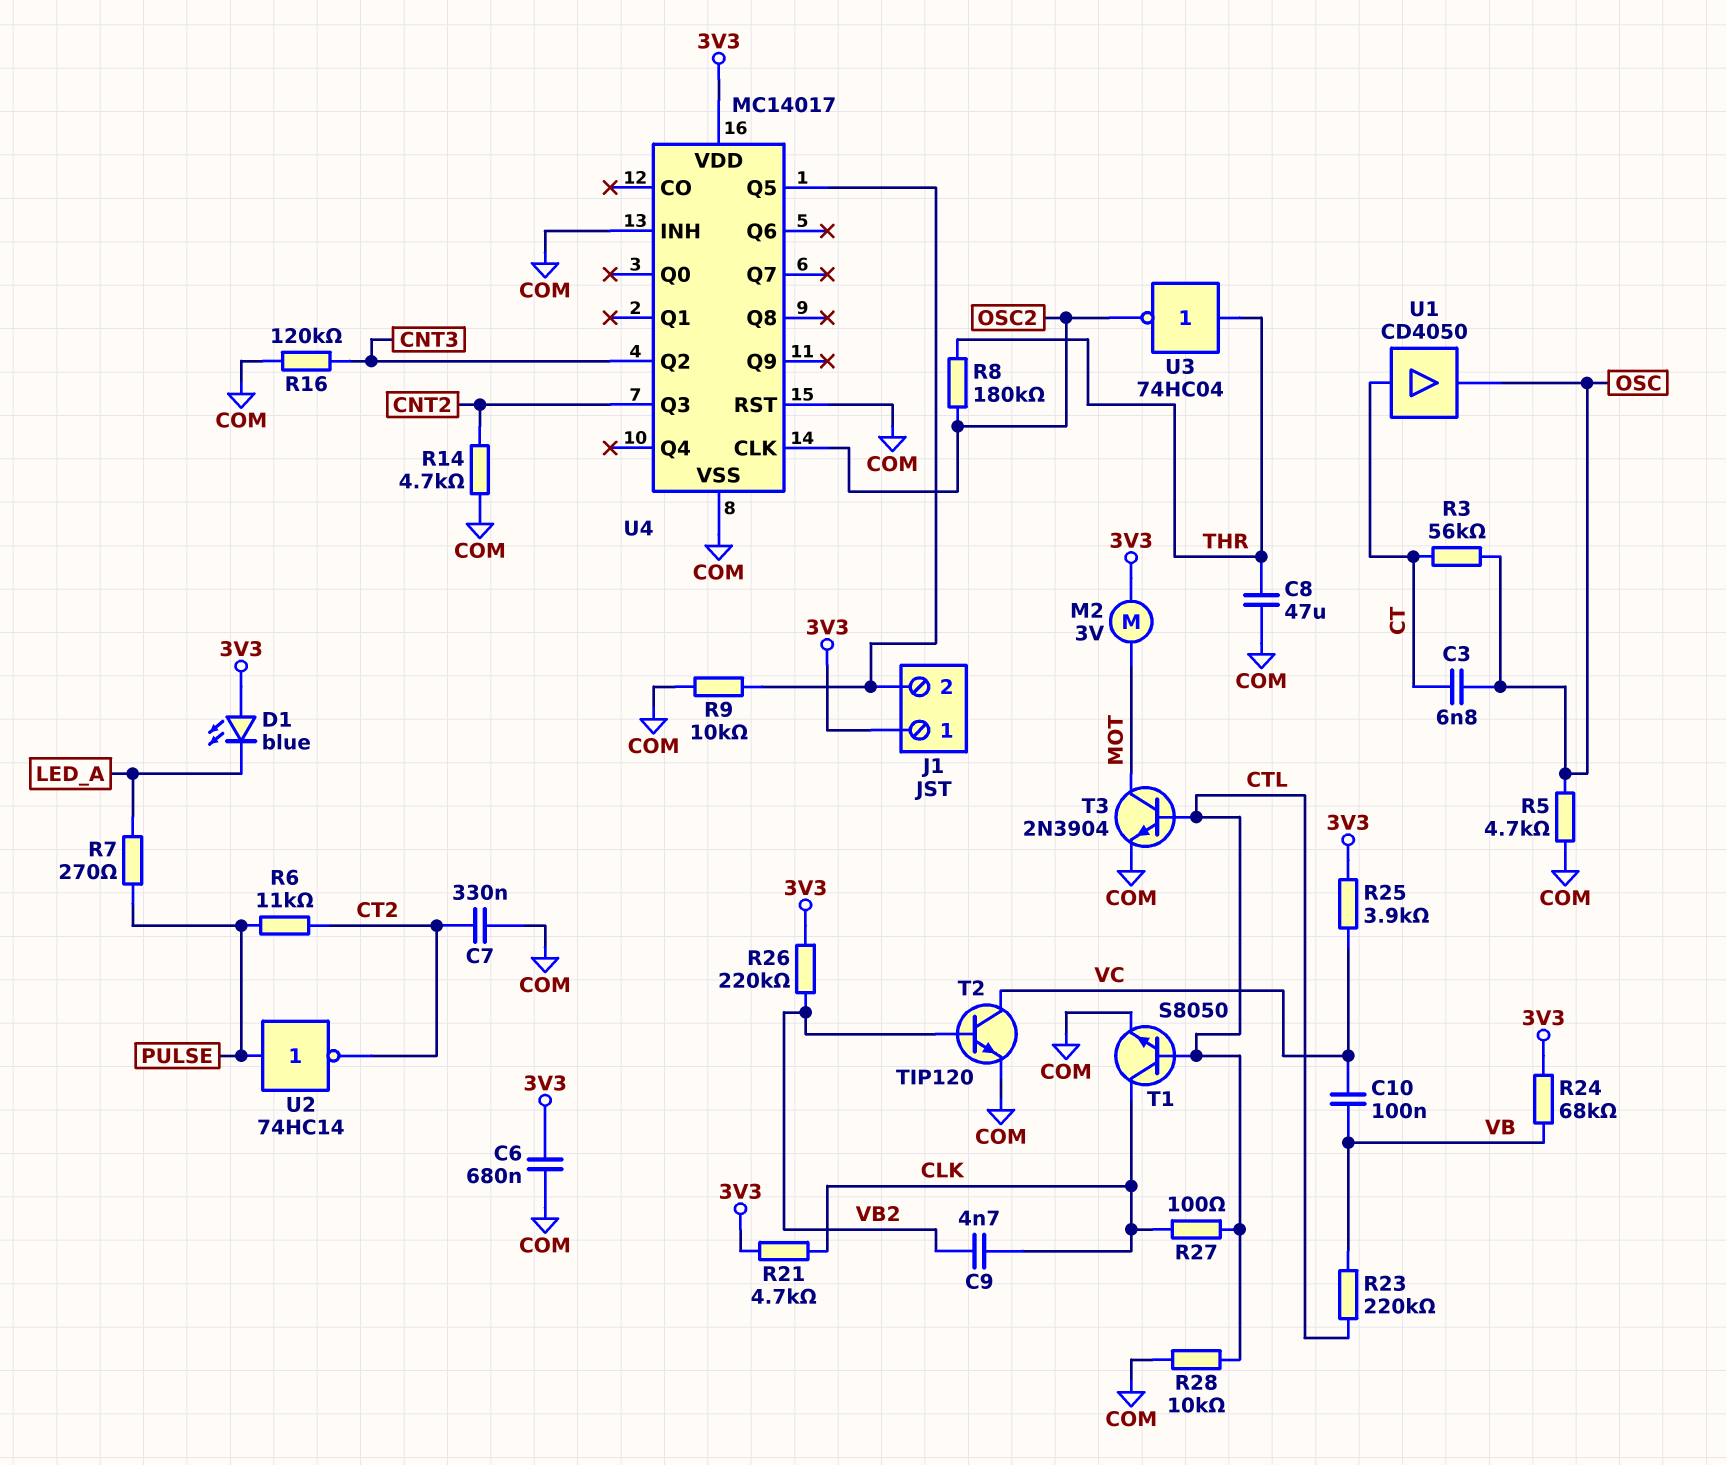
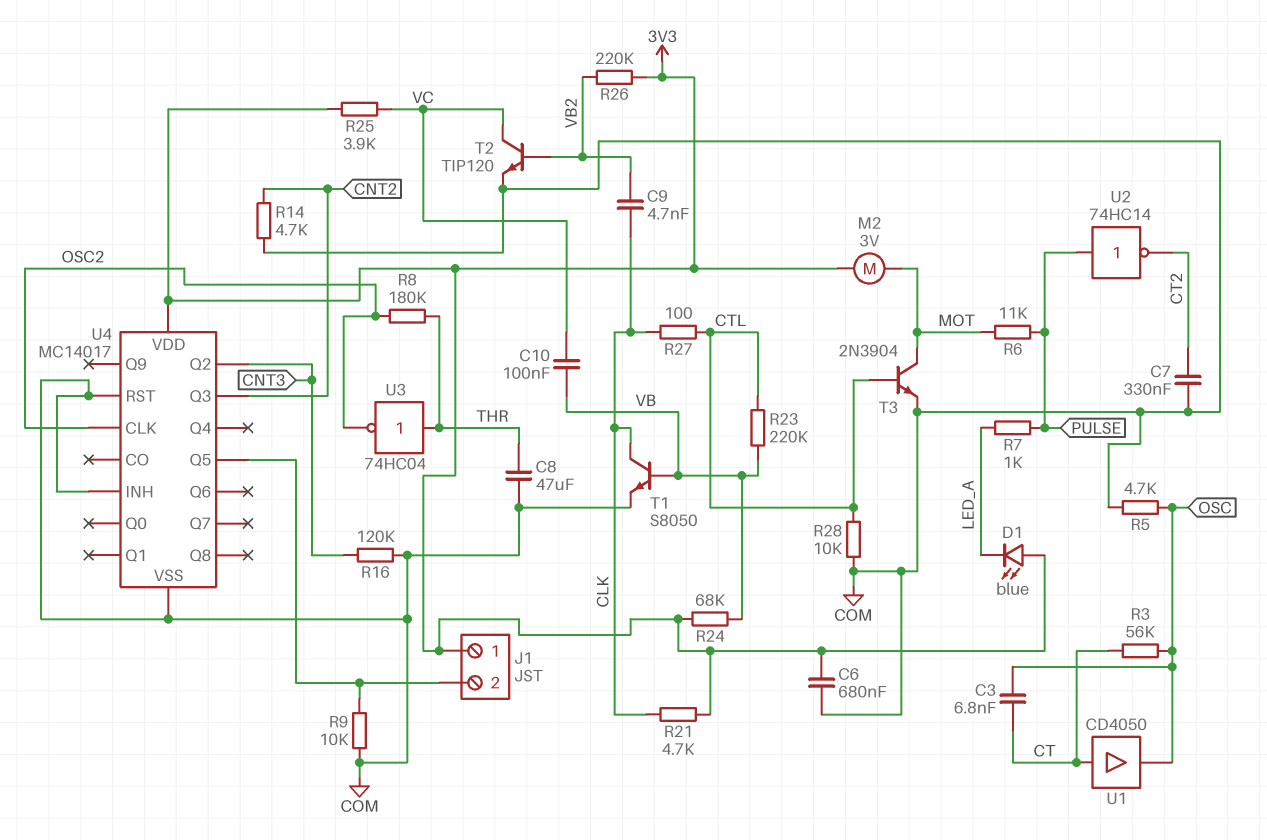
R6: 11k (CT2, PULSE) -> 11k (MOT, PULSE)
R7: 270 (LED_A, PULSE) -> 1k (LED_A, PULSE)
T1: NPN S8050 (B CTL, C CLK, E COM) -> NPN S8050 (B VB, C CLK, E COM)

